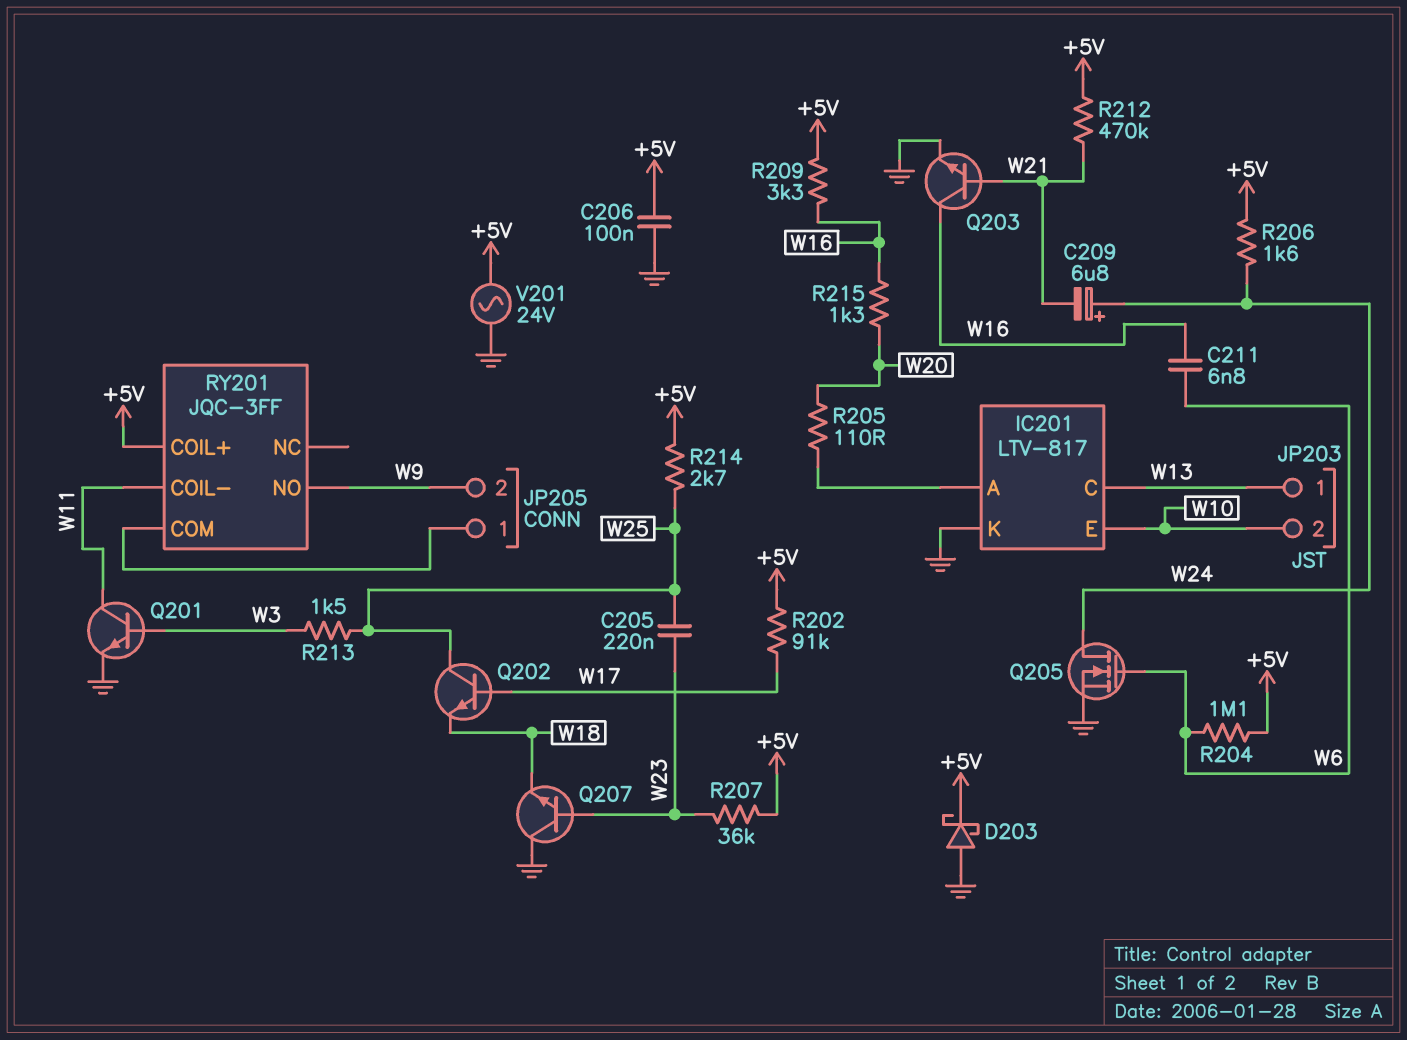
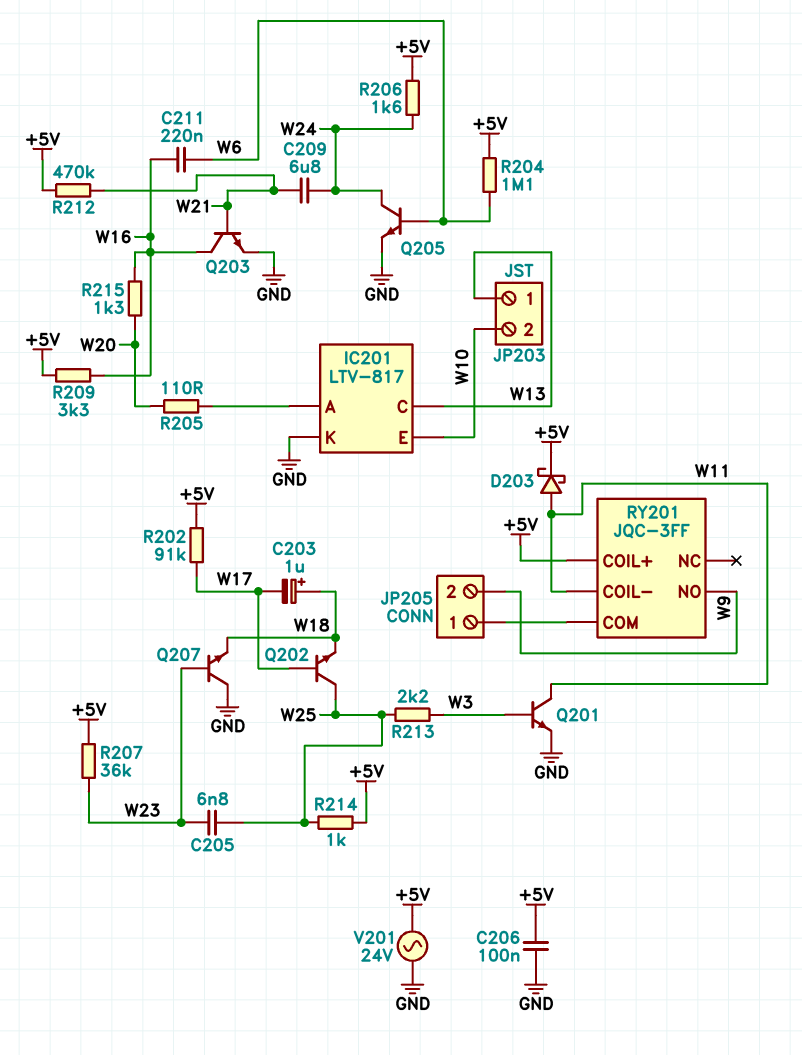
C203: none -> 1uF (plus W18, minus W17)
C205: 220nF (W23, W25) -> 6.8nF (W23, W25)
C209: 6.8uF (plus W24, minus W21) -> 6.8uF (W21, W24)
C211: 6.8nF (W6, W16) -> 220nF (W6, W16)
D203: schottky (A GND, K +5V) -> schottky (A W11, K +5V)
Q205: NMOS (G W6, D W24, S GND) -> NPN (B W6, C W24, E GND)
R213: 1.5k (W3, W25) -> 2.2k (W3, W25)
R214: 2.7k (+5V, W25) -> 1k (+5V, W25)

